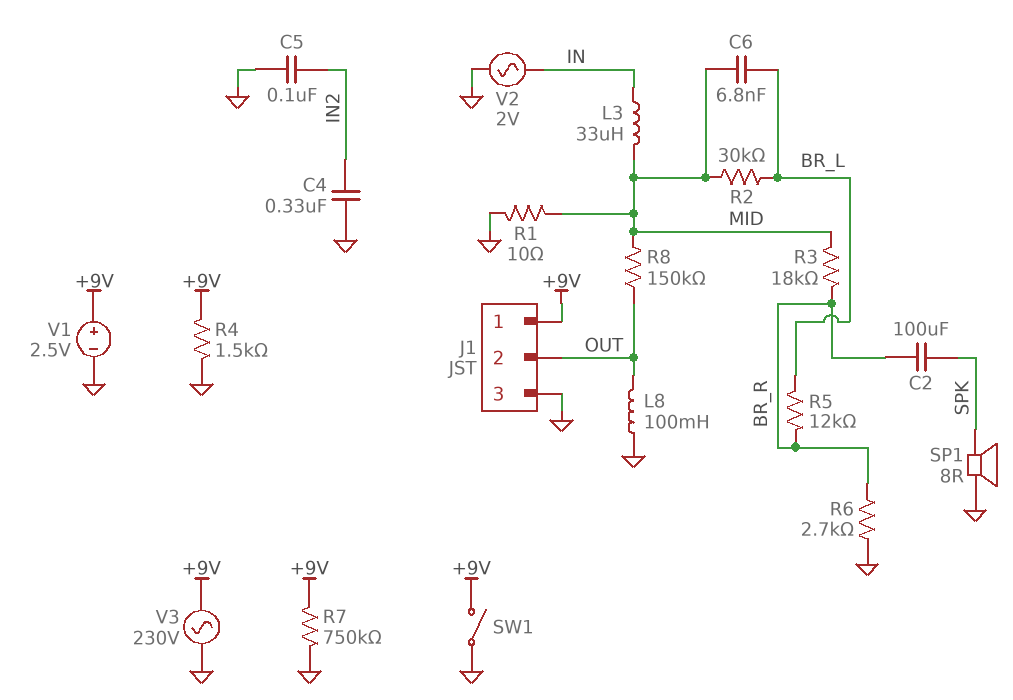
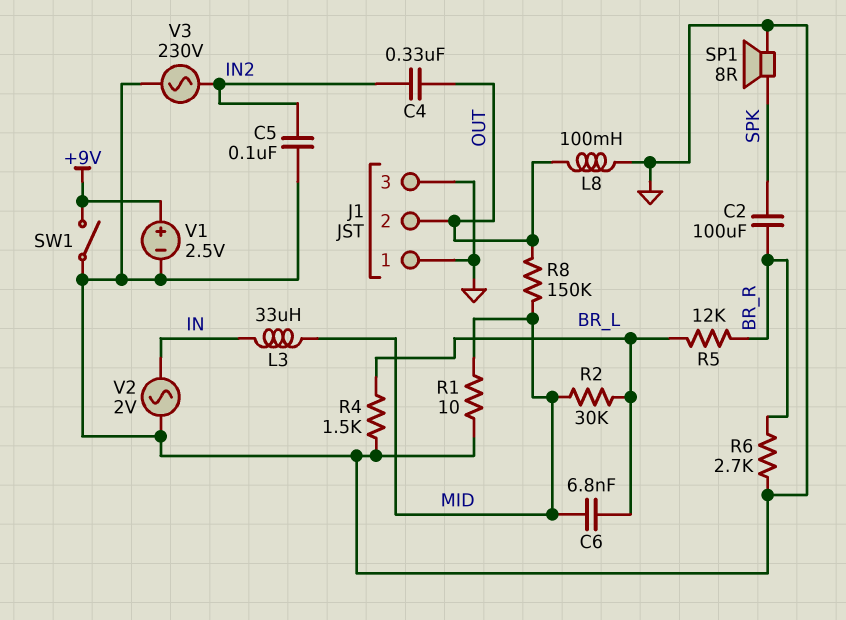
C4: 330nF (GND, IN2) -> 330nF (IN2, OUT)
J1 pin 1: +9V -> GND
R3: 18k (BR_R, MID) -> none
R4: 1.5k (+9V, GND) -> 1.5k (BR_L, GND)
R7: 750k (+9V, GND) -> none
V3: AC 230V (+9V, GND) -> AC 230V (GND, IN2)

